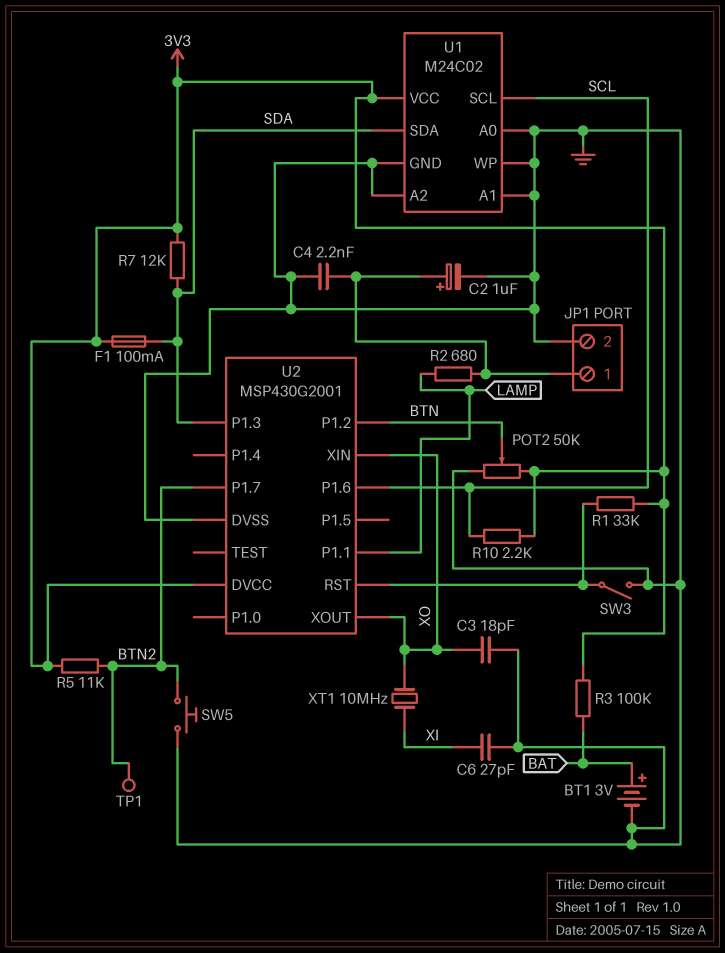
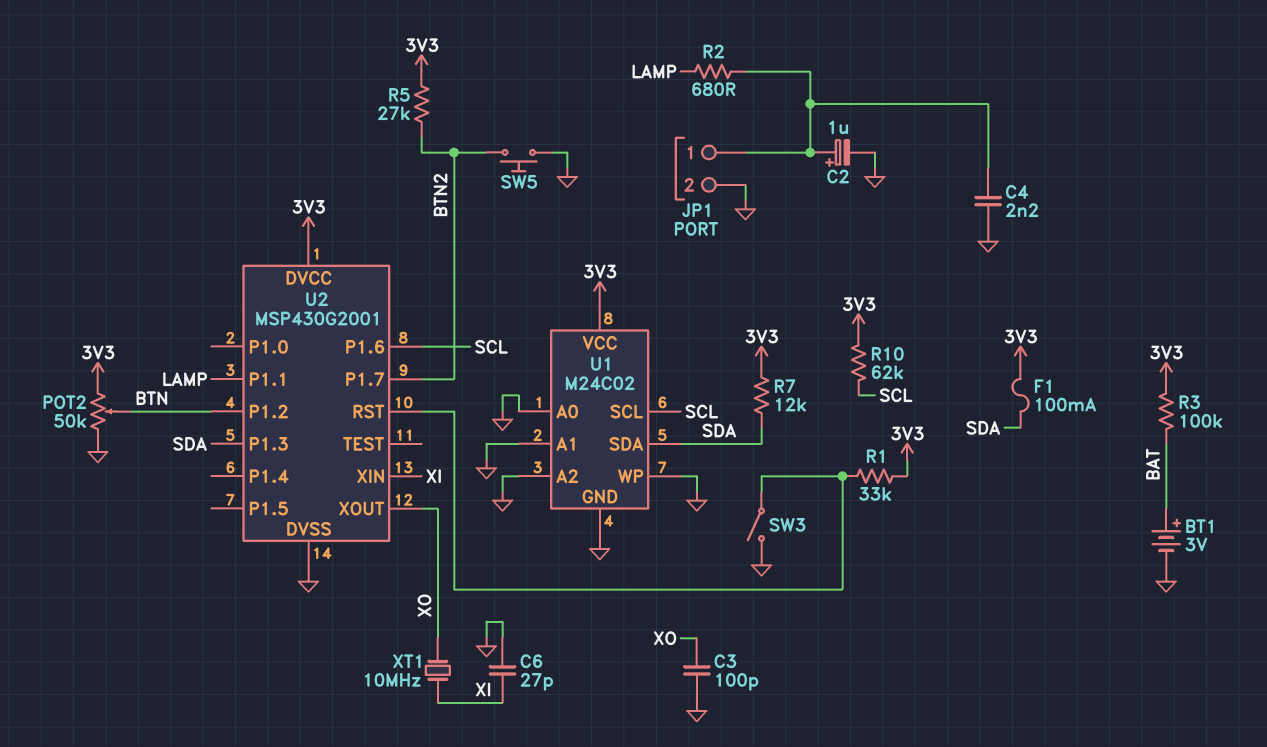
C3: 18pF (GND, XO) -> 100pF (GND, XO)
R5: 11k (3V3, BTN2) -> 27k (3V3, BTN2)
R10: 2.2k (3V3, SCL) -> 62k (3V3, SCL)
TP1: test point (BTN2) -> none
U2 pin XIN: XO -> XI

